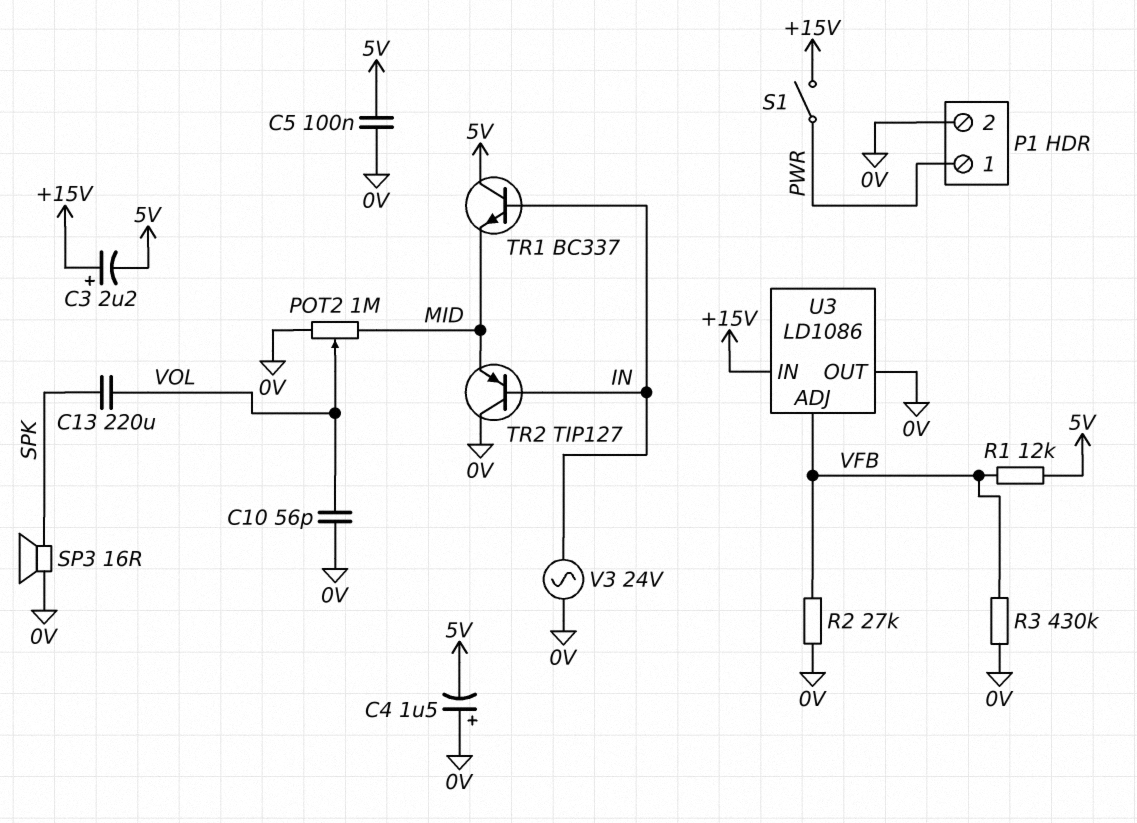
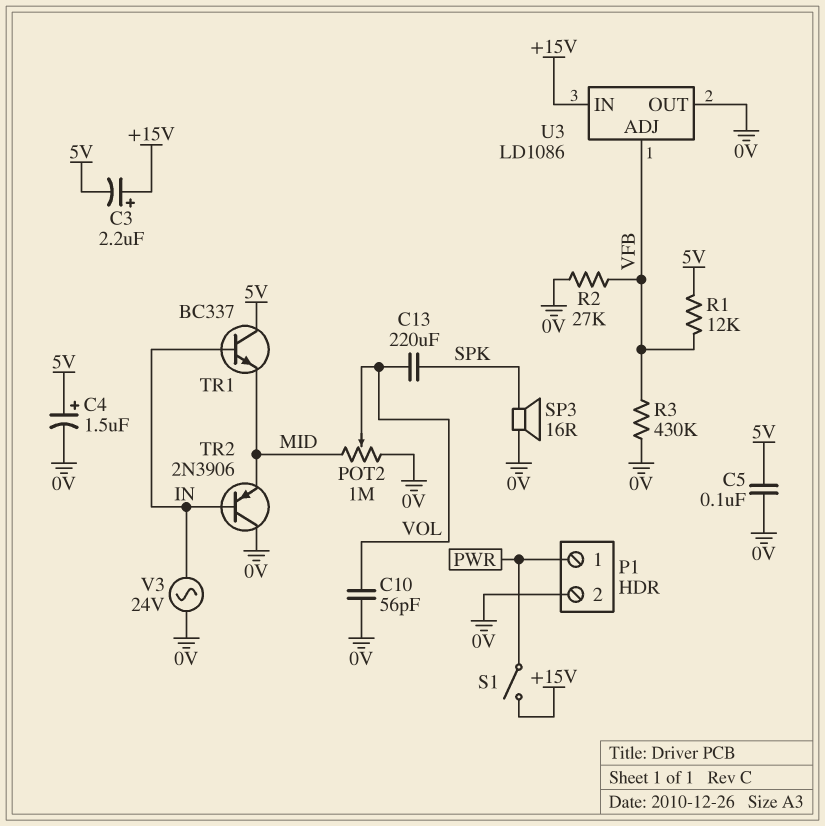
C4: 1.5uF (plus 0V, minus 5V) -> 1.5uF (plus 5V, minus 0V)
TR2: PNP TIP127 (B IN, C 0V, E MID) -> PNP 2N3906 (B IN, C 0V, E MID)

